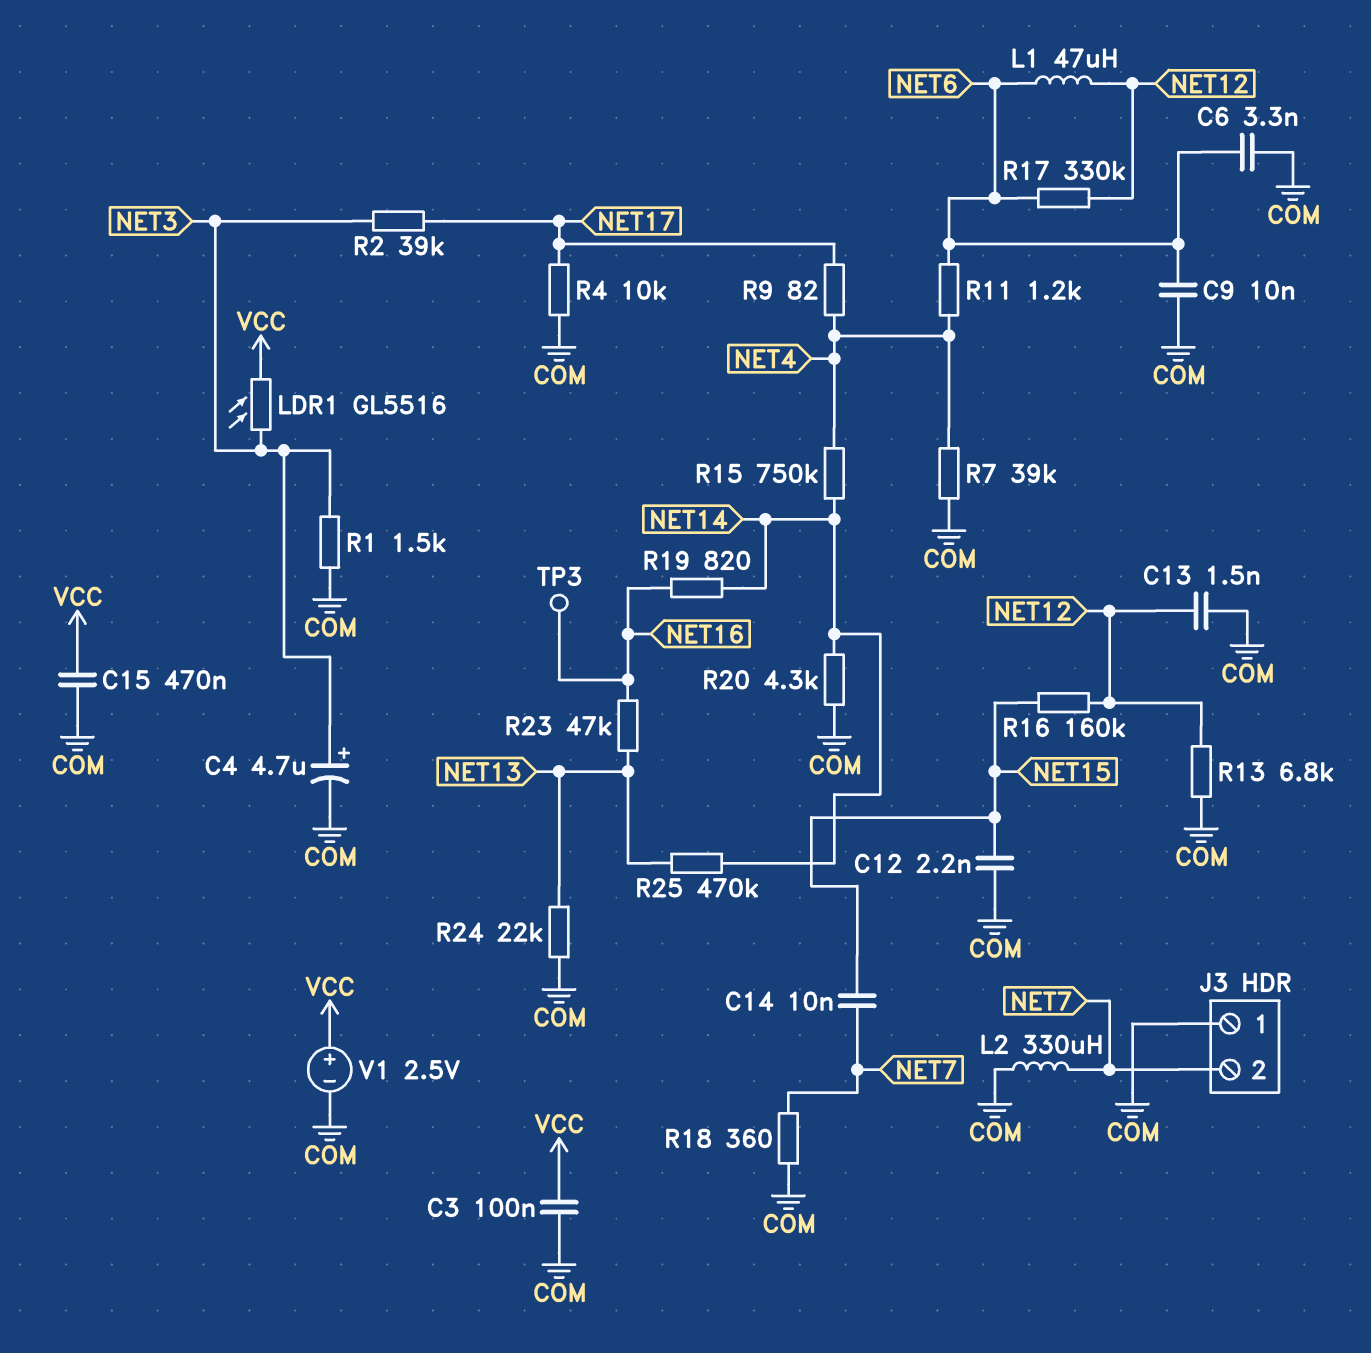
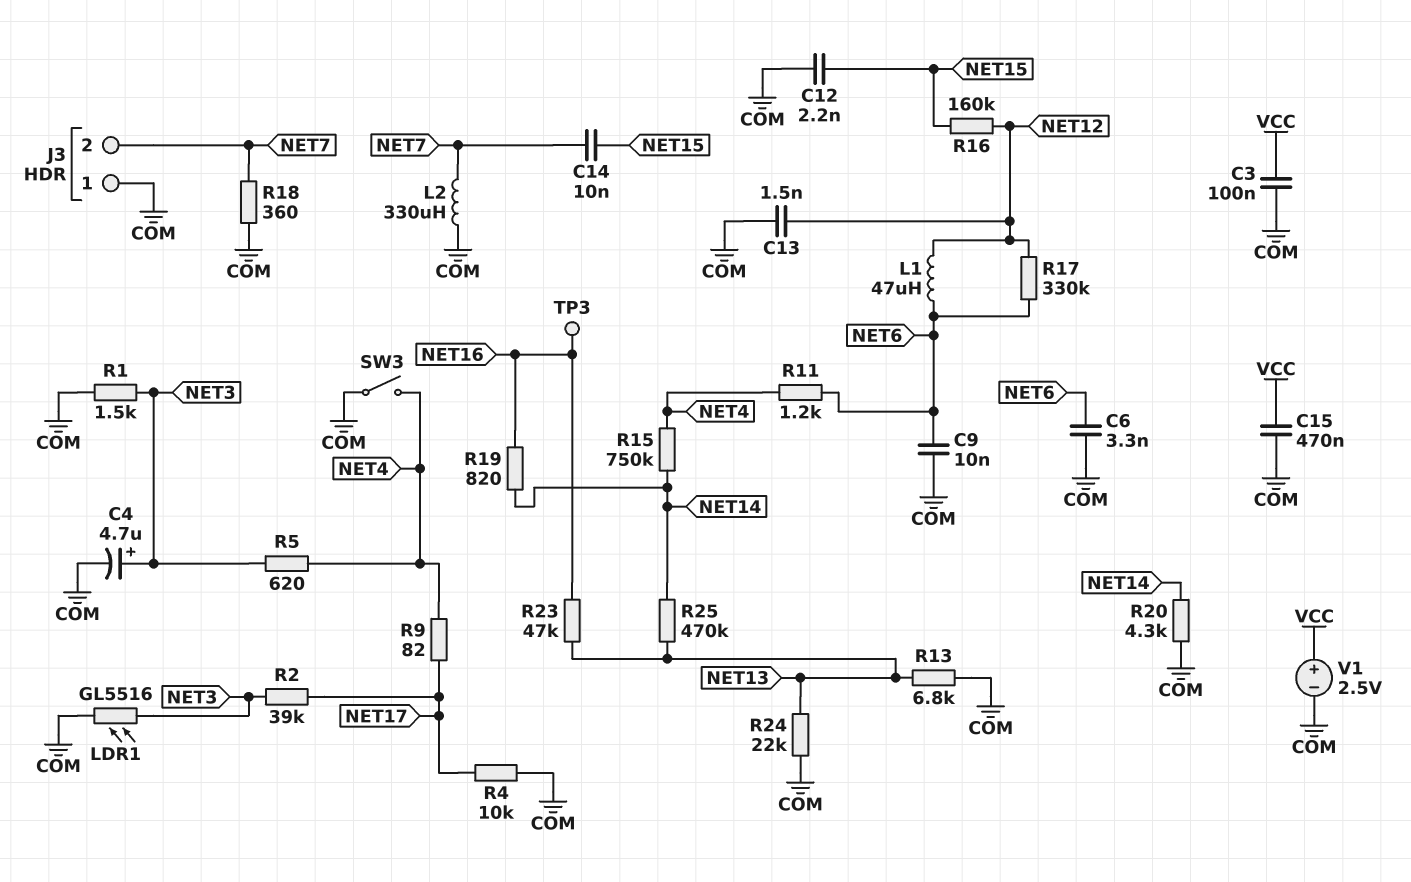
LDR1: GL5516 (NET3, VCC) -> GL5516 (COM, NET3)
R5: none -> 620 (NET3, NET4)
R7: 39k (COM, NET4) -> none
R13: 6.8k (COM, NET12) -> 6.8k (COM, NET13)
SW3: none -> switch (COM, NET4)

